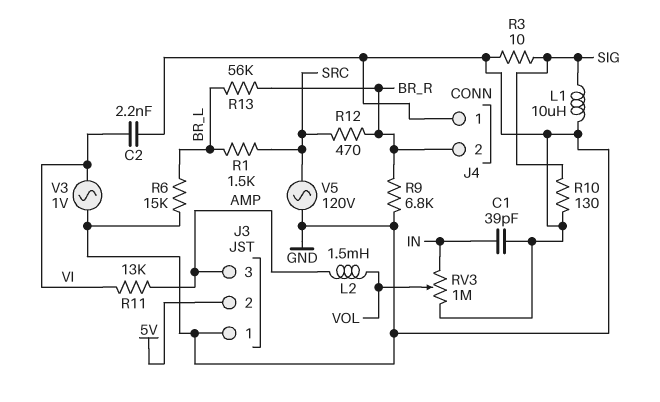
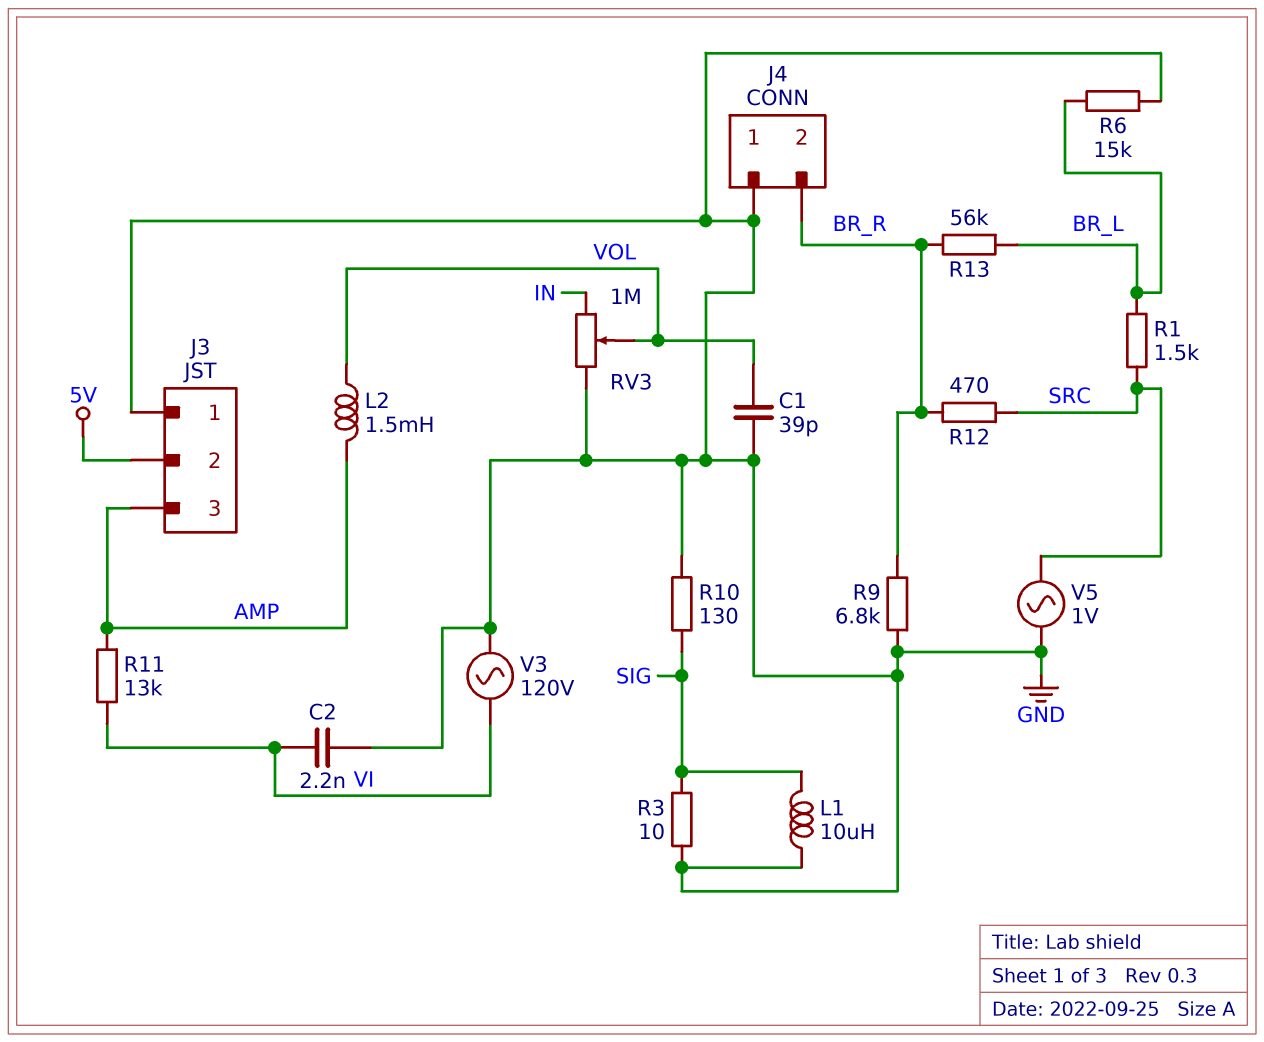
C1: 39pF (GND, IN) -> 39pF (GND, VOL)
V3: AC 1V (GND, VI) -> AC 120V (GND, VI)
V5: AC 120V (GND, SRC) -> AC 1V (GND, SRC)

